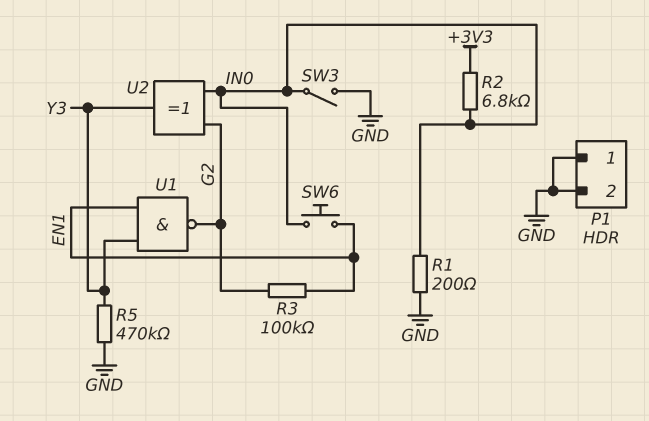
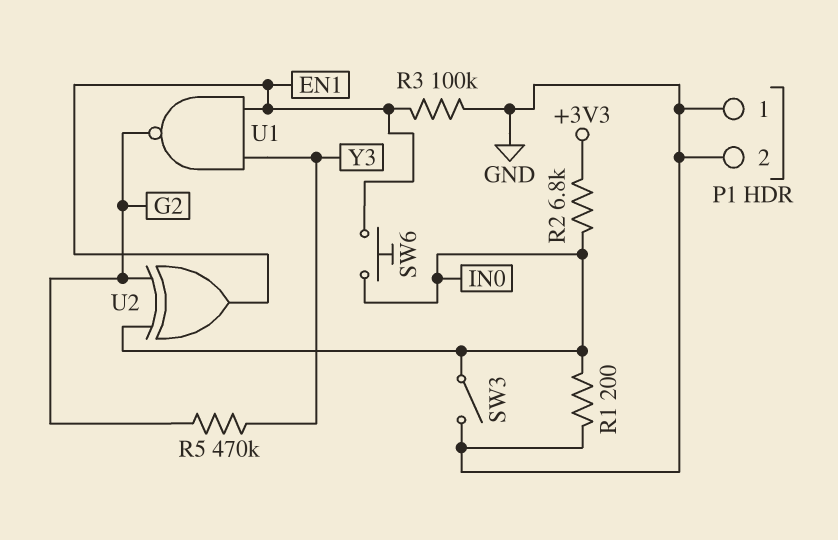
R3: 100k (EN1, G2) -> 100k (EN1, GND)
R5: 470k (GND, Y3) -> 470k (G2, Y3)
U2: XOR (in G2, in IN0, out Y3) -> XOR (in G2, in IN0, out EN1)

